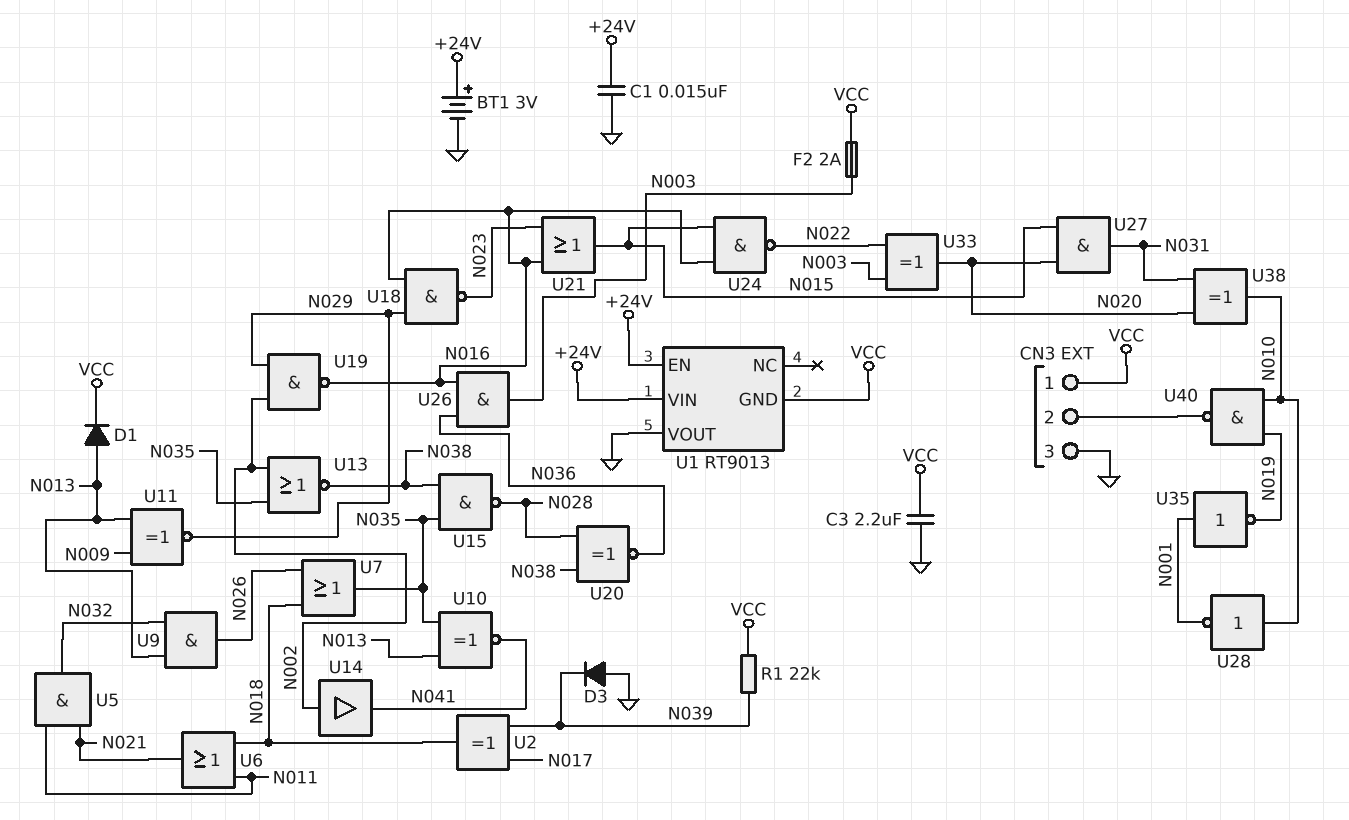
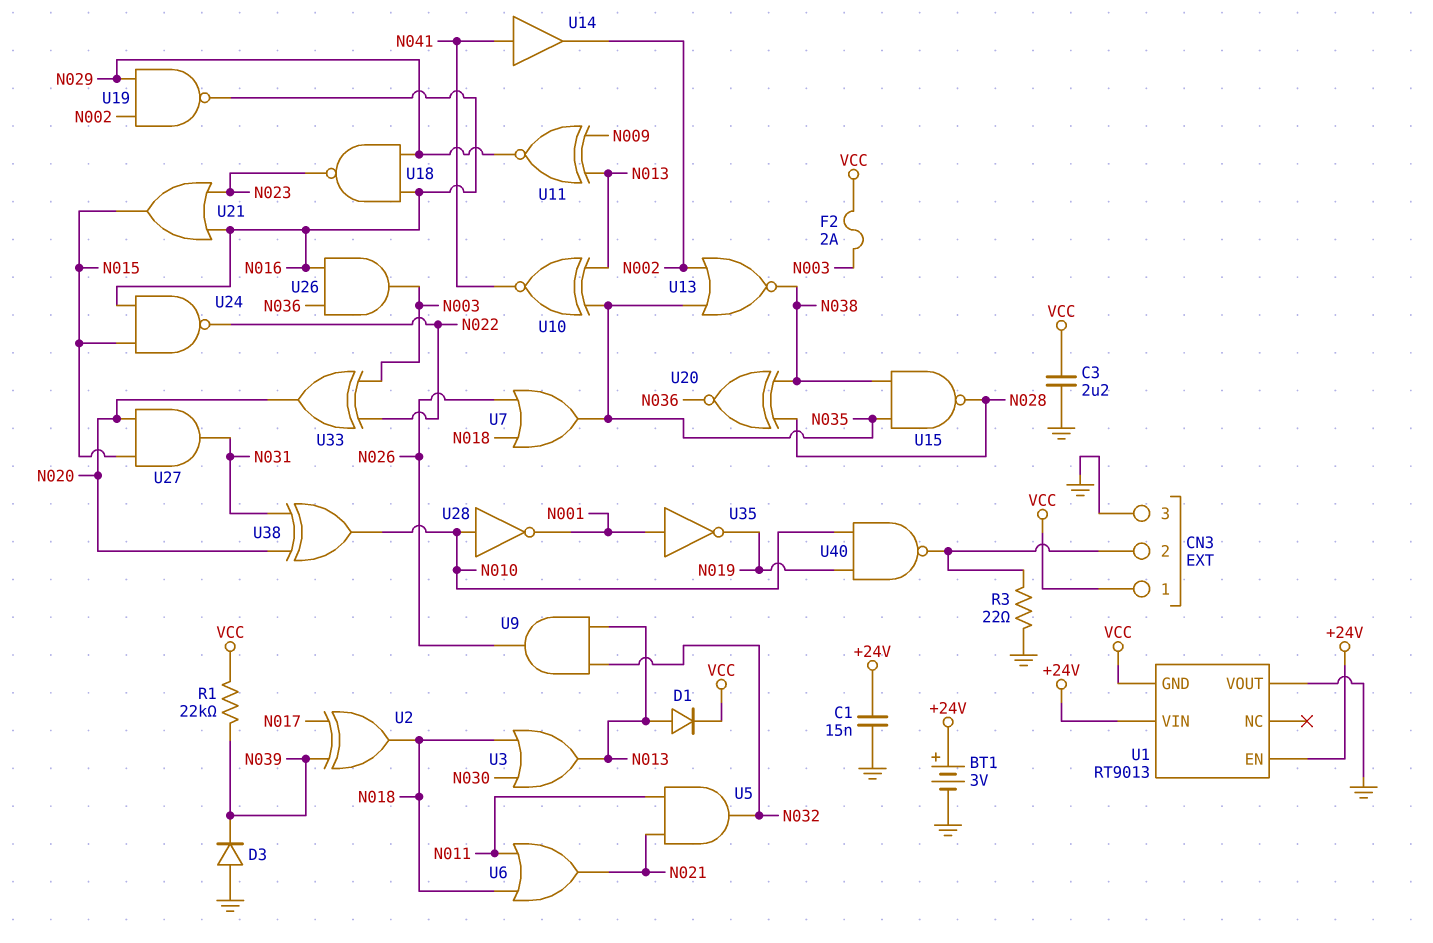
R3: none -> 22 (CN3/2, GND)
U3: none -> OR (in N018, in N030, out N013)
U14: buffer (in N002, out N041) -> buffer (in N041, out N002)

